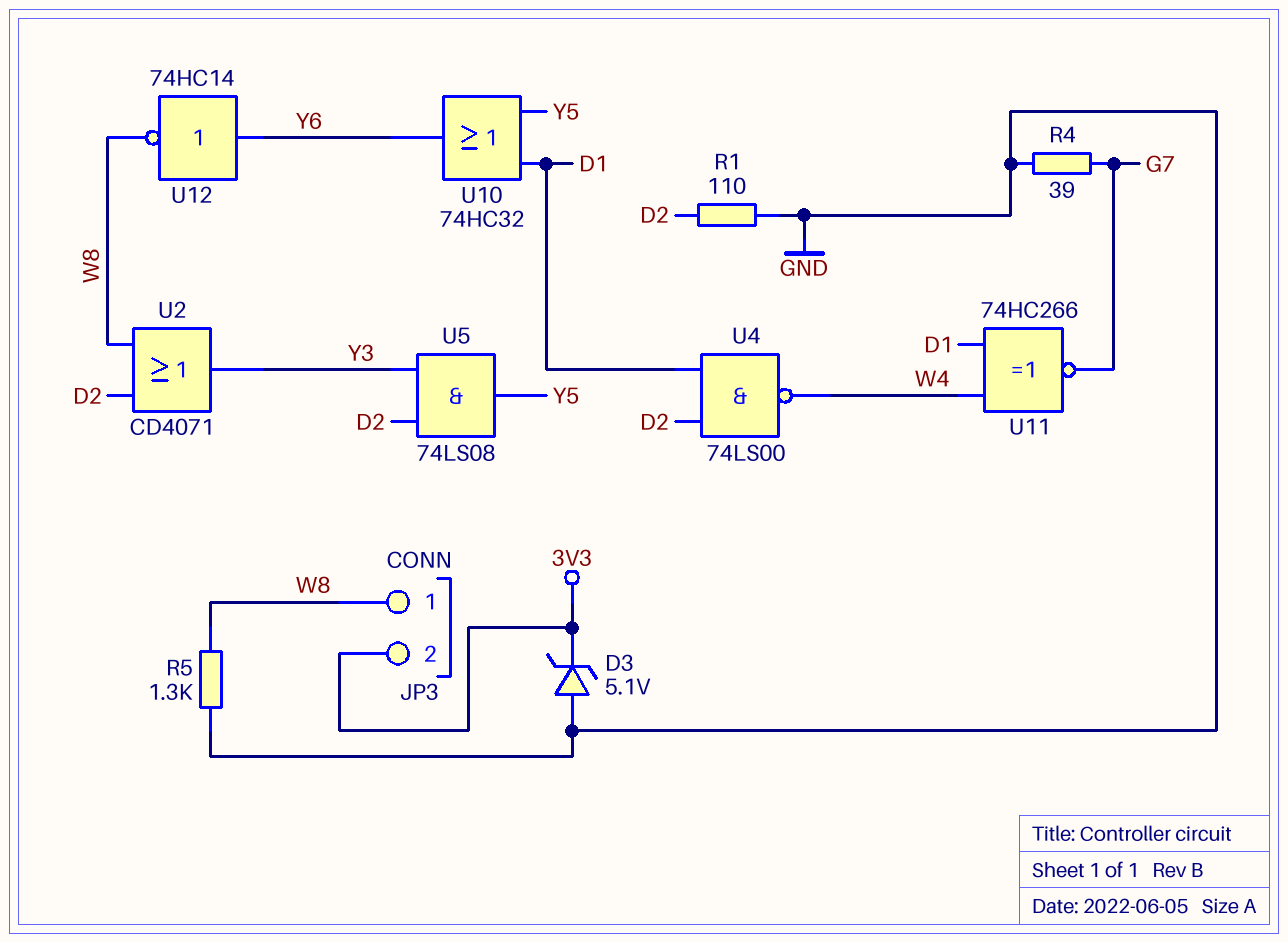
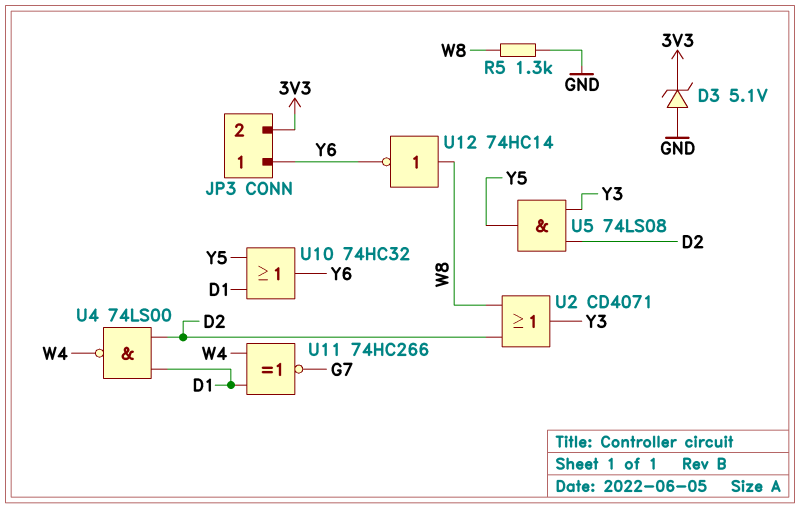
JP3 pin 1: W8 -> Y6
R1: 110 (D2, GND) -> none
R4: 39 (G7, GND) -> none
U12: NOT 74HC14 (in Y6, out W8) -> NOT 74HC14 (in W8, out Y6)

